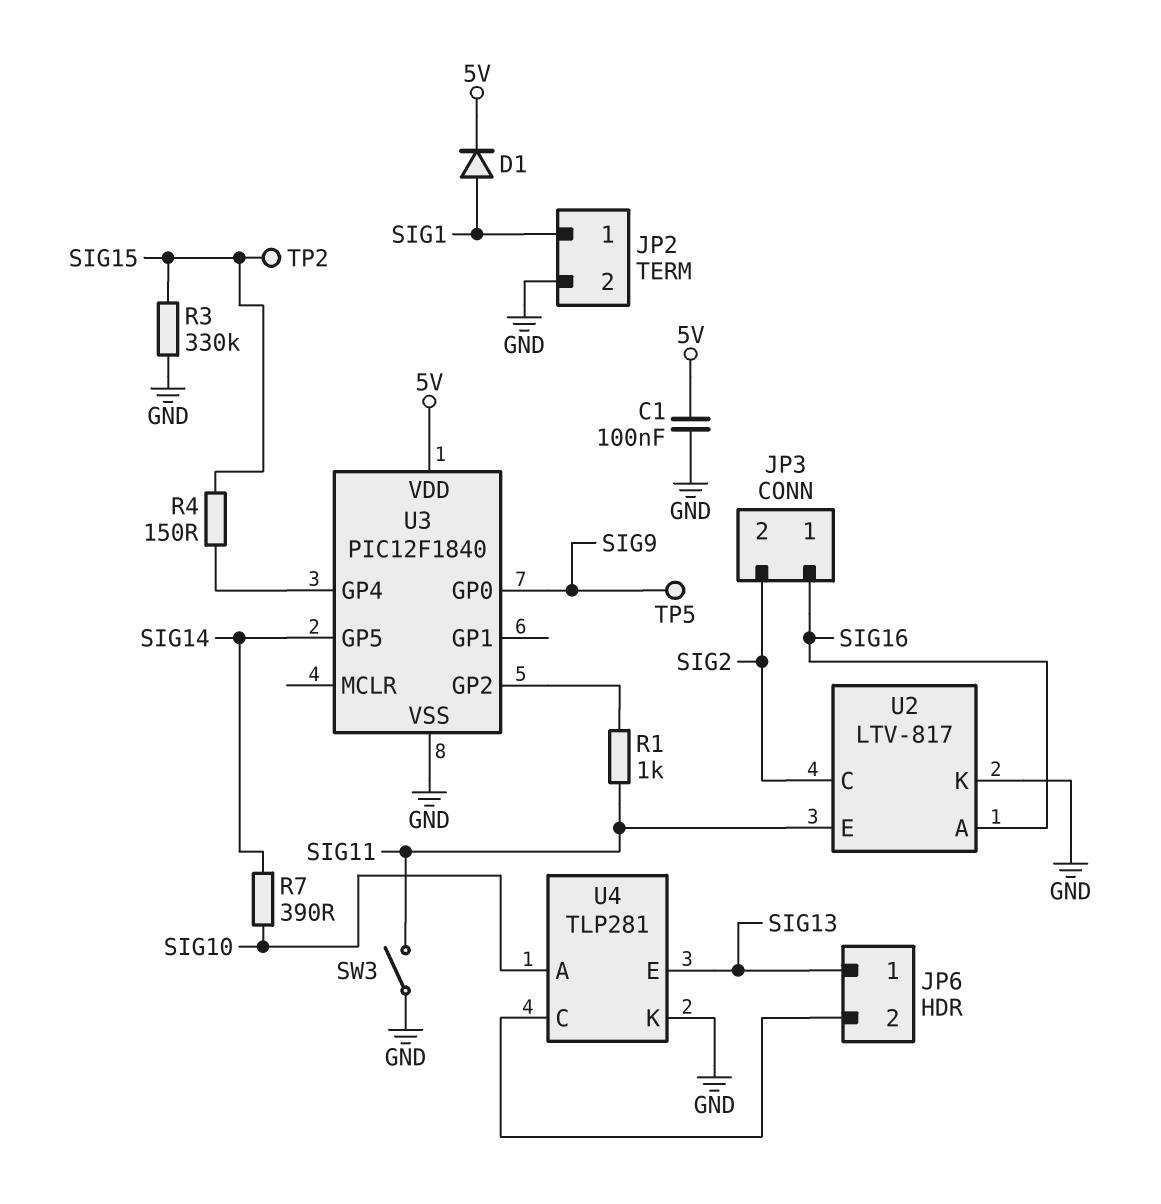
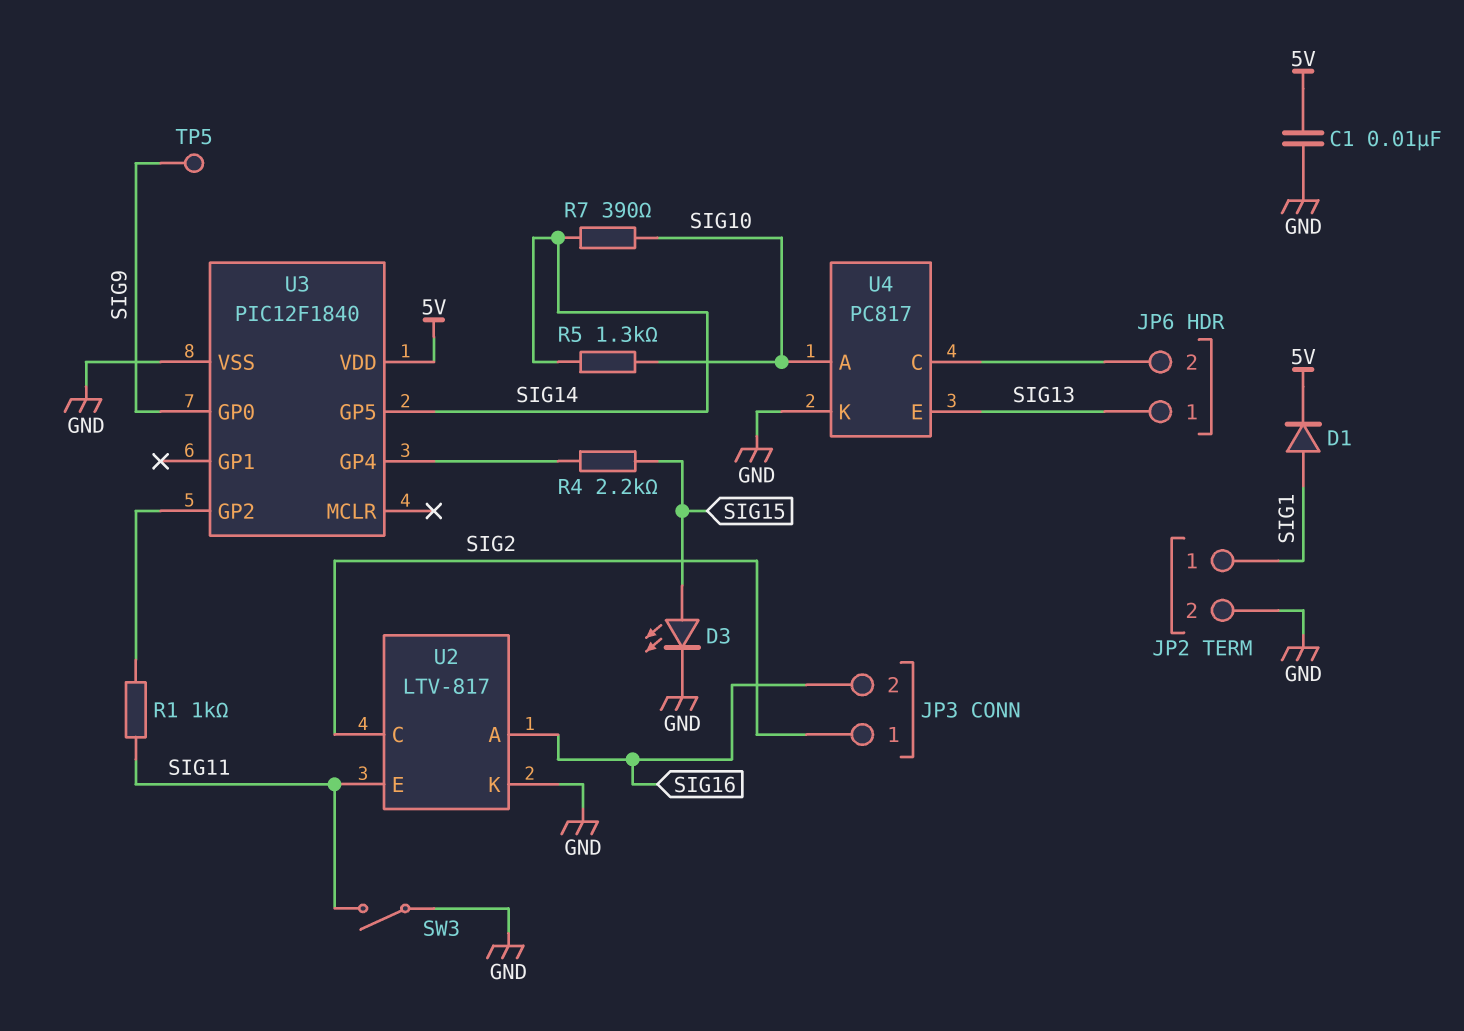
C1: 100nF (5V, GND) -> 10nF (5V, GND)
D3: none -> LED (A SIG15, K GND)
JP3 pin 1: SIG16 -> SIG2
JP3 pin 2: SIG2 -> SIG16
R3: 330k (GND, SIG15) -> none
R4: 150 (SIG15, U3/GP4) -> 2.2k (SIG15, U3/GP4)
R5: none -> 1.3k (SIG10, SIG14)
TP2: test point (SIG15) -> none
U4: TLP281 -> PC817

